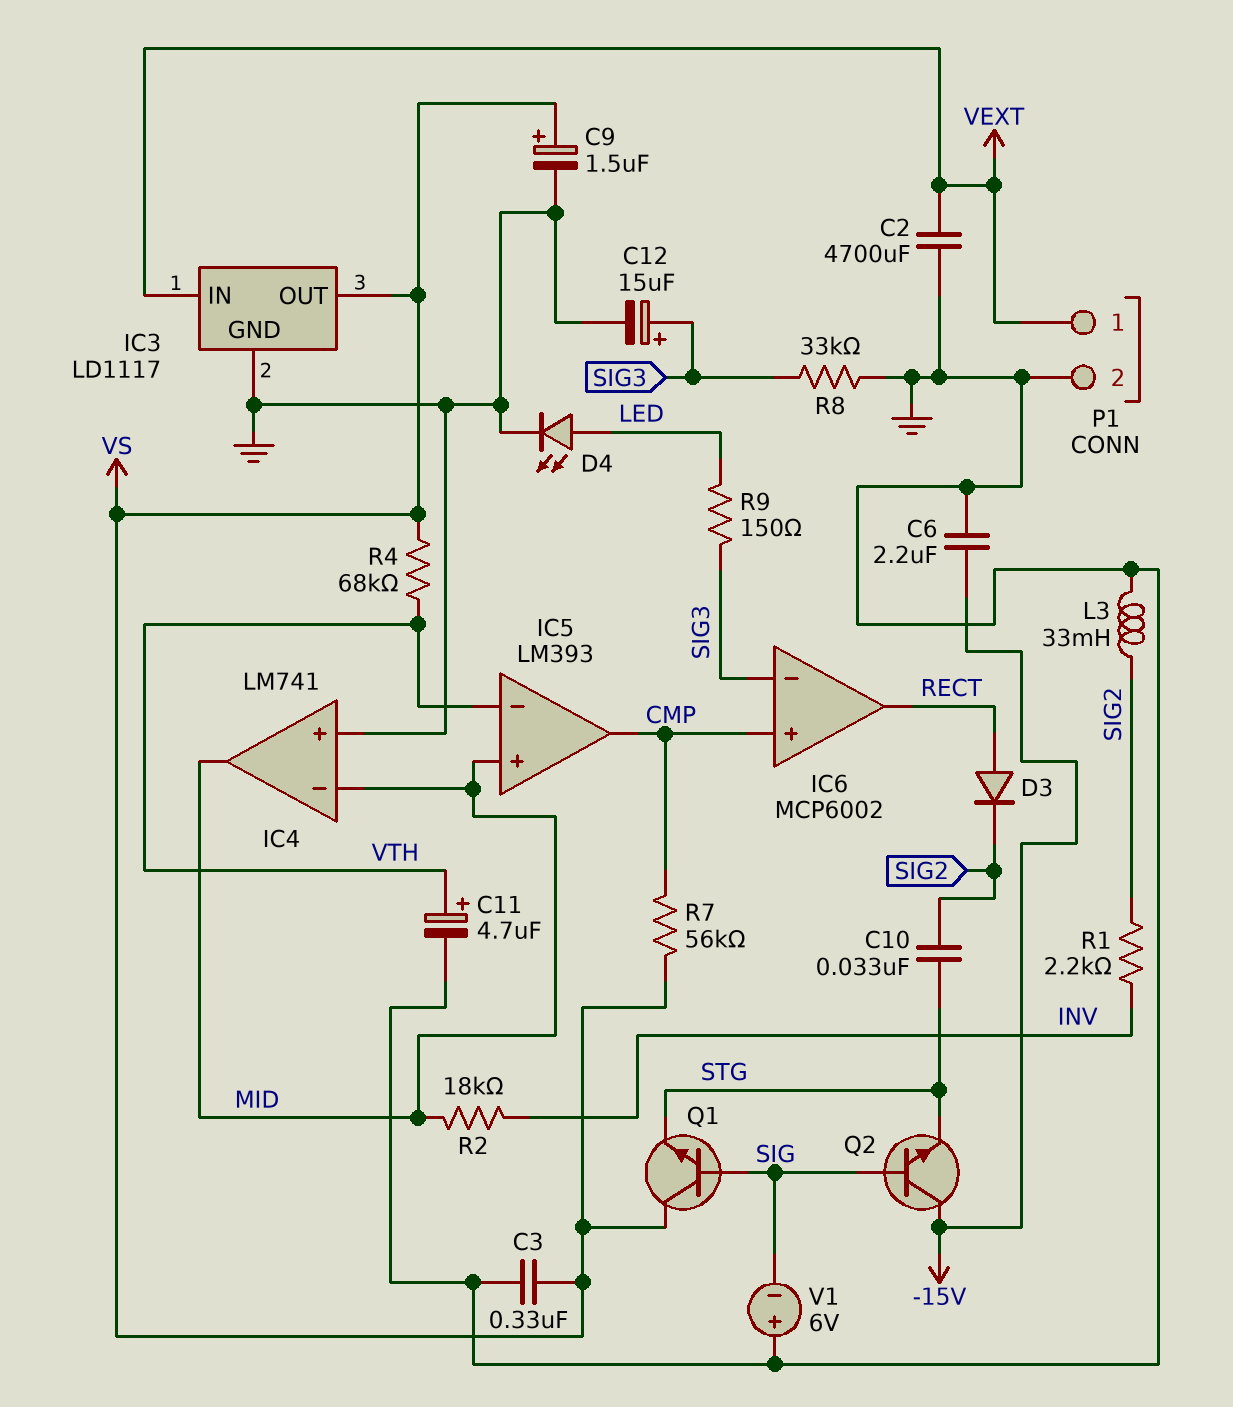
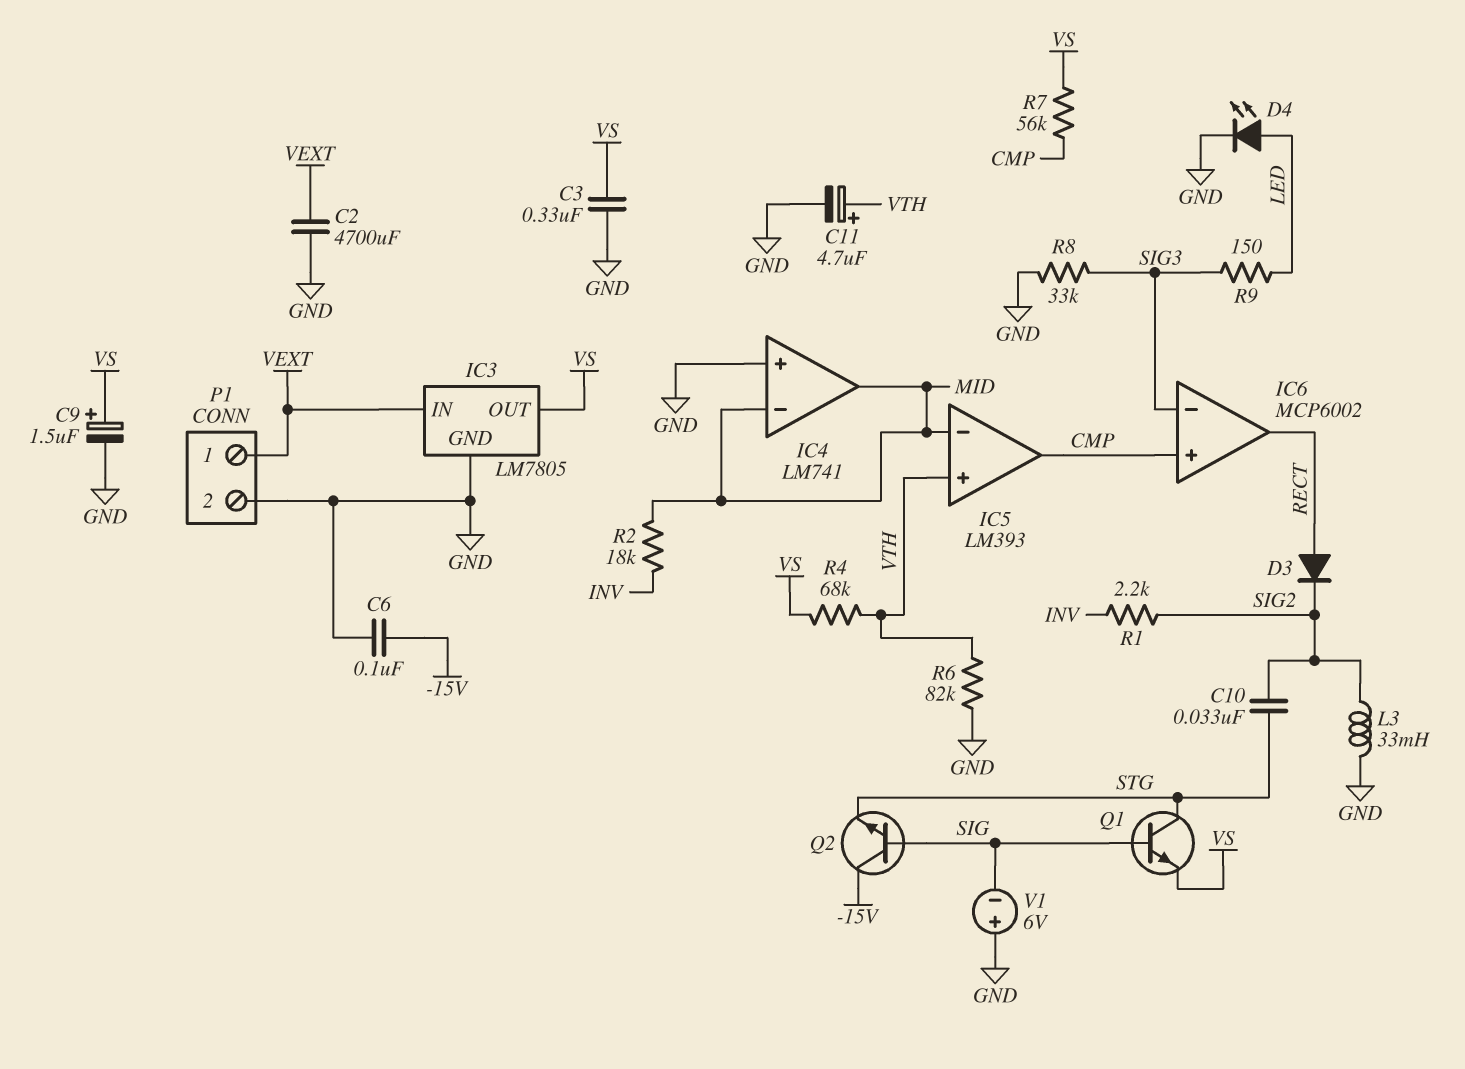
C6: 2.2uF (-15V, GND) -> 100nF (-15V, GND)
C12: 15uF (plus SIG3, minus GND) -> none
IC3: LD1117 -> LM7805
IC5 pin in+: MID -> VTH
IC5 pin in-: VTH -> MID
Q1: NPN (B SIG, C VS, E STG) -> NPN (B SIG, C STG, E VS)
R6: none -> 82k (GND, VTH)

